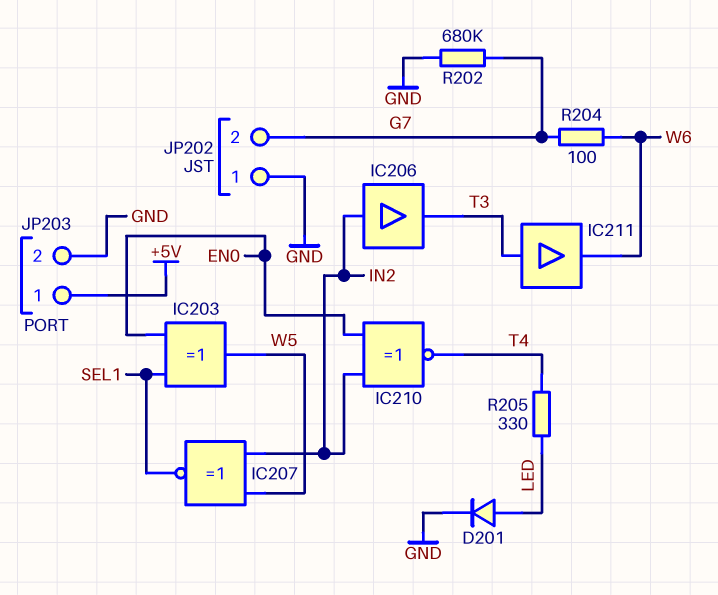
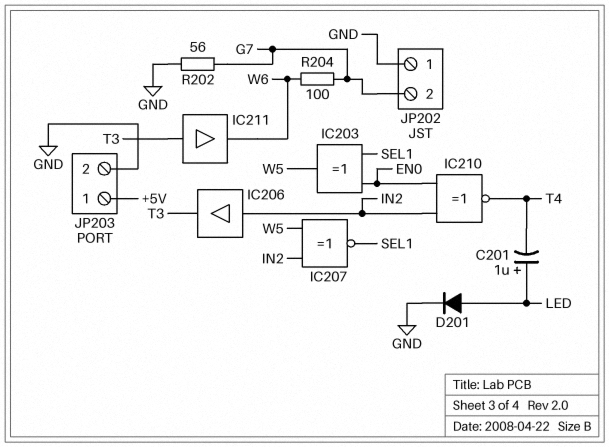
C201: none -> 1uF (plus LED, minus T4)
R202: 680k (G7, GND) -> 56 (G7, GND)
R205: 330 (LED, T4) -> none

